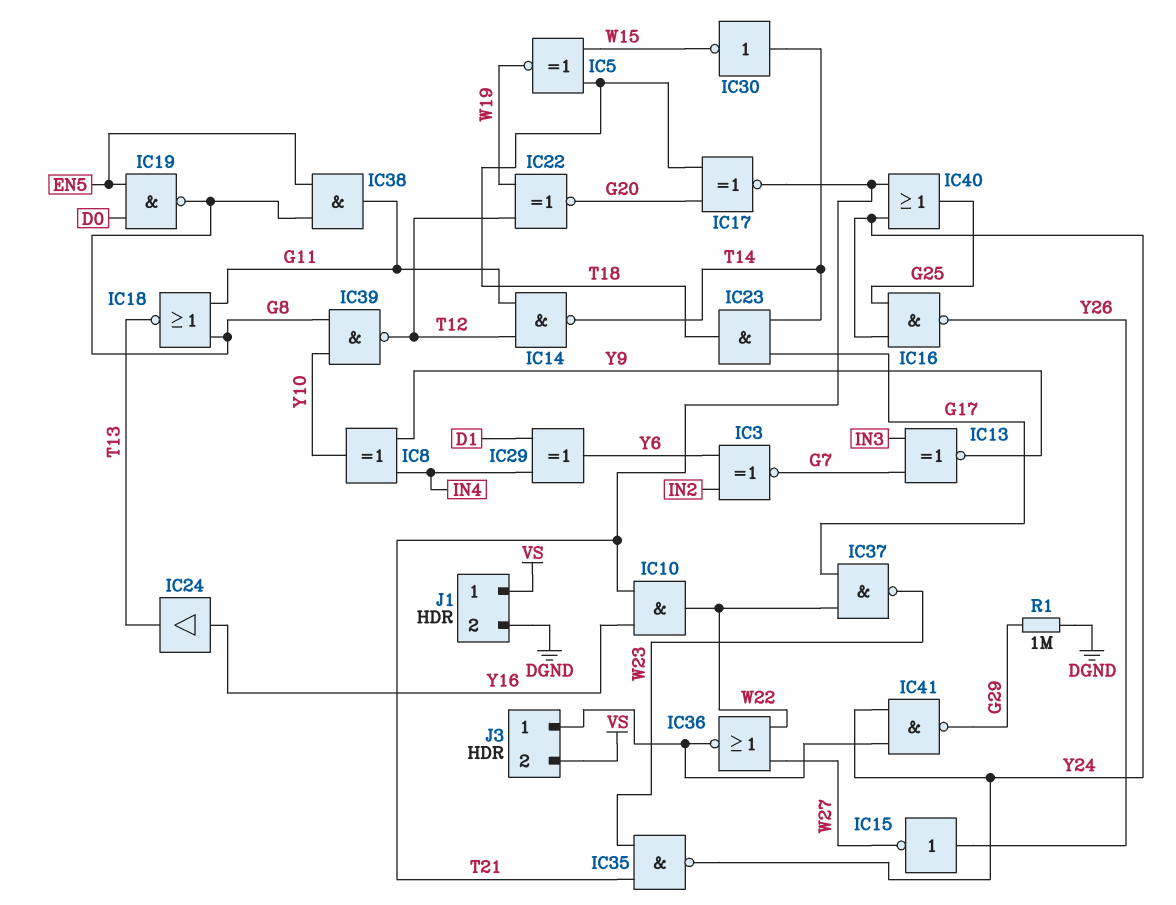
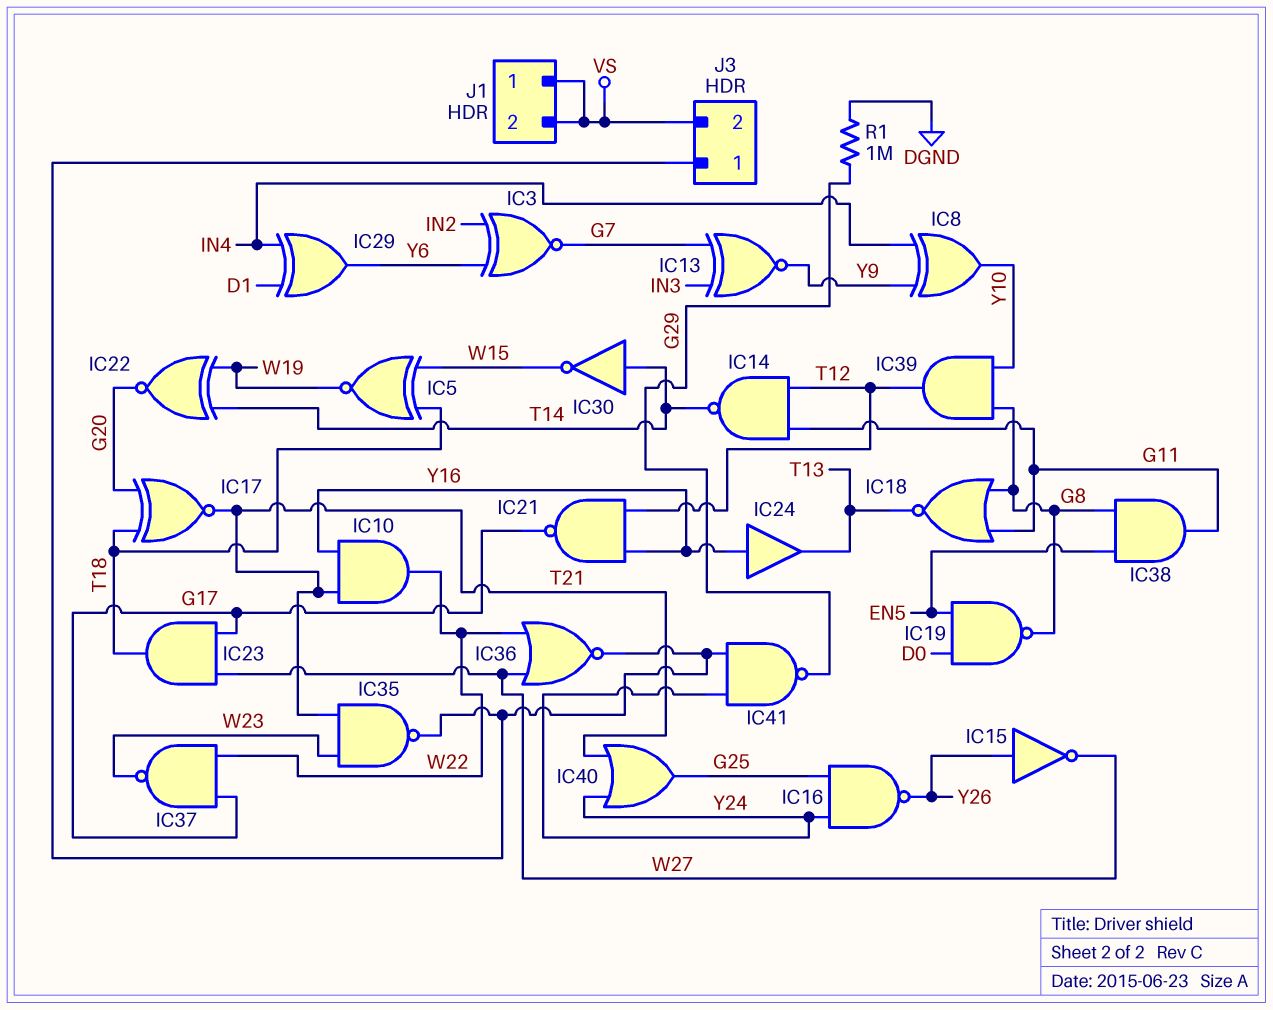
IC21: none -> NAND (in T12, in Y16, out G17)
IC22: XNOR (in T12, in W19, out G20) -> XNOR (in T14, in W19, out G20)
IC23: AND (in G17, in T14, out T18) -> AND (in G17, in W27, out T18)
IC35: NAND (in T21, in W23, out Y24) -> NAND (in T21, in W23, out J3/1)
IC39: NAND (in G8, in Y10, out T12) -> AND (in G8, in Y10, out T12)
J1 pin 2: DGND -> VS

